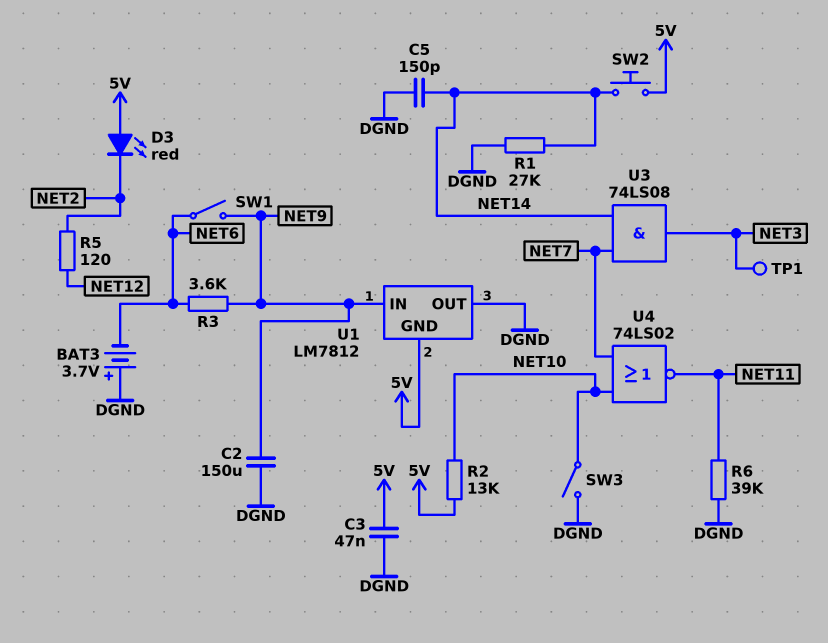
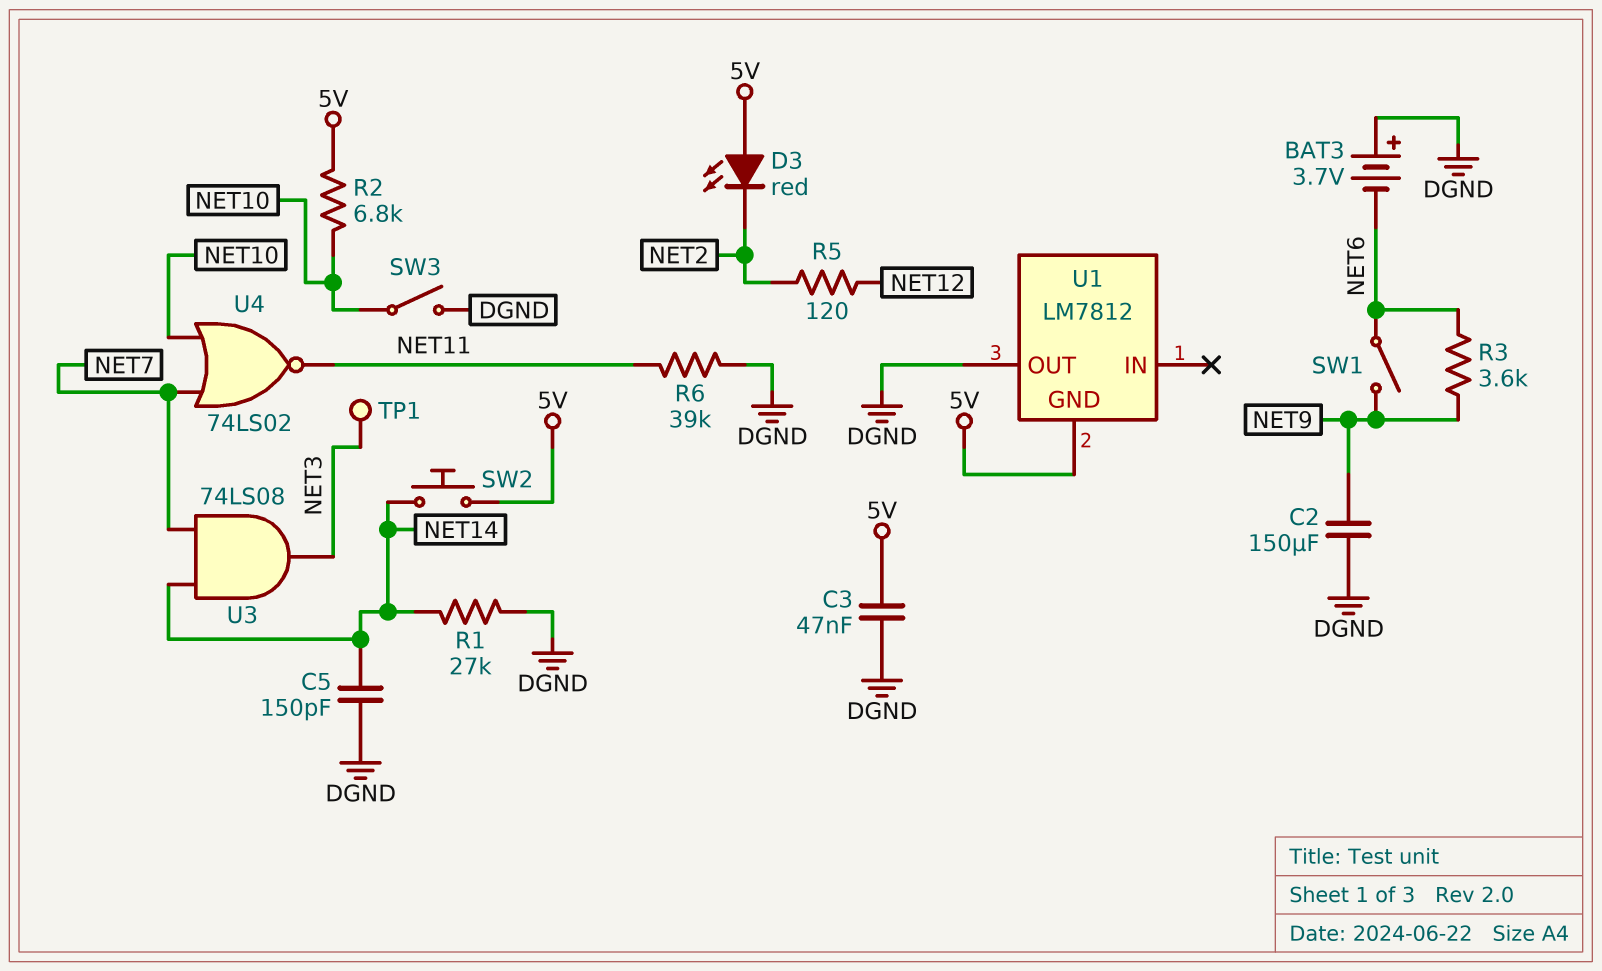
R2: 13k (5V, NET10) -> 6.8k (5V, NET10)
U1 pin IN: NET9 -> none

